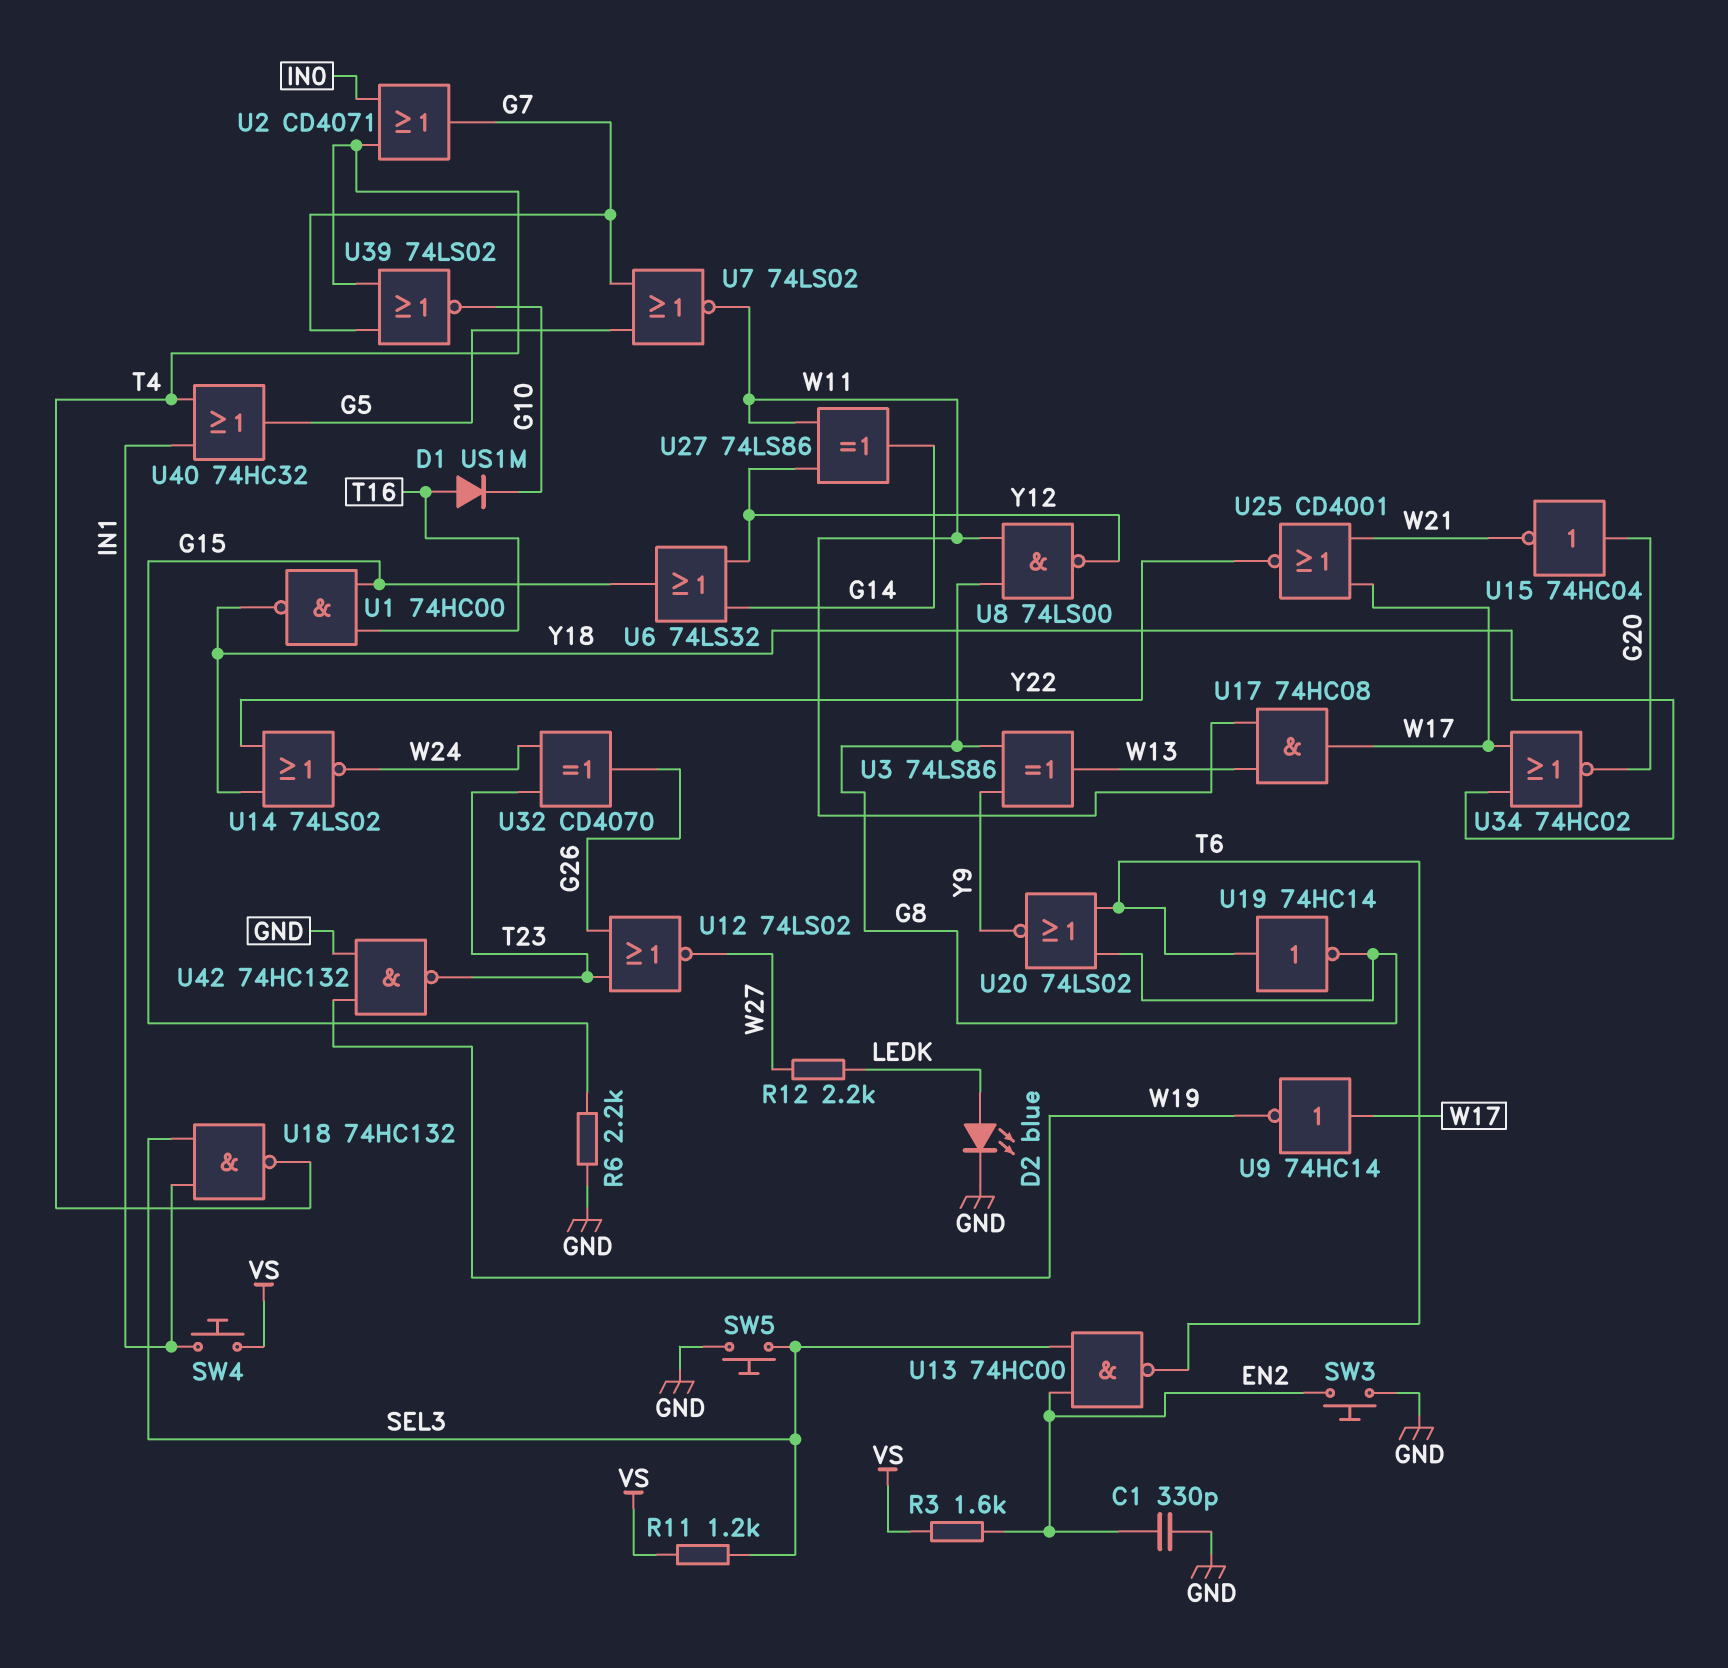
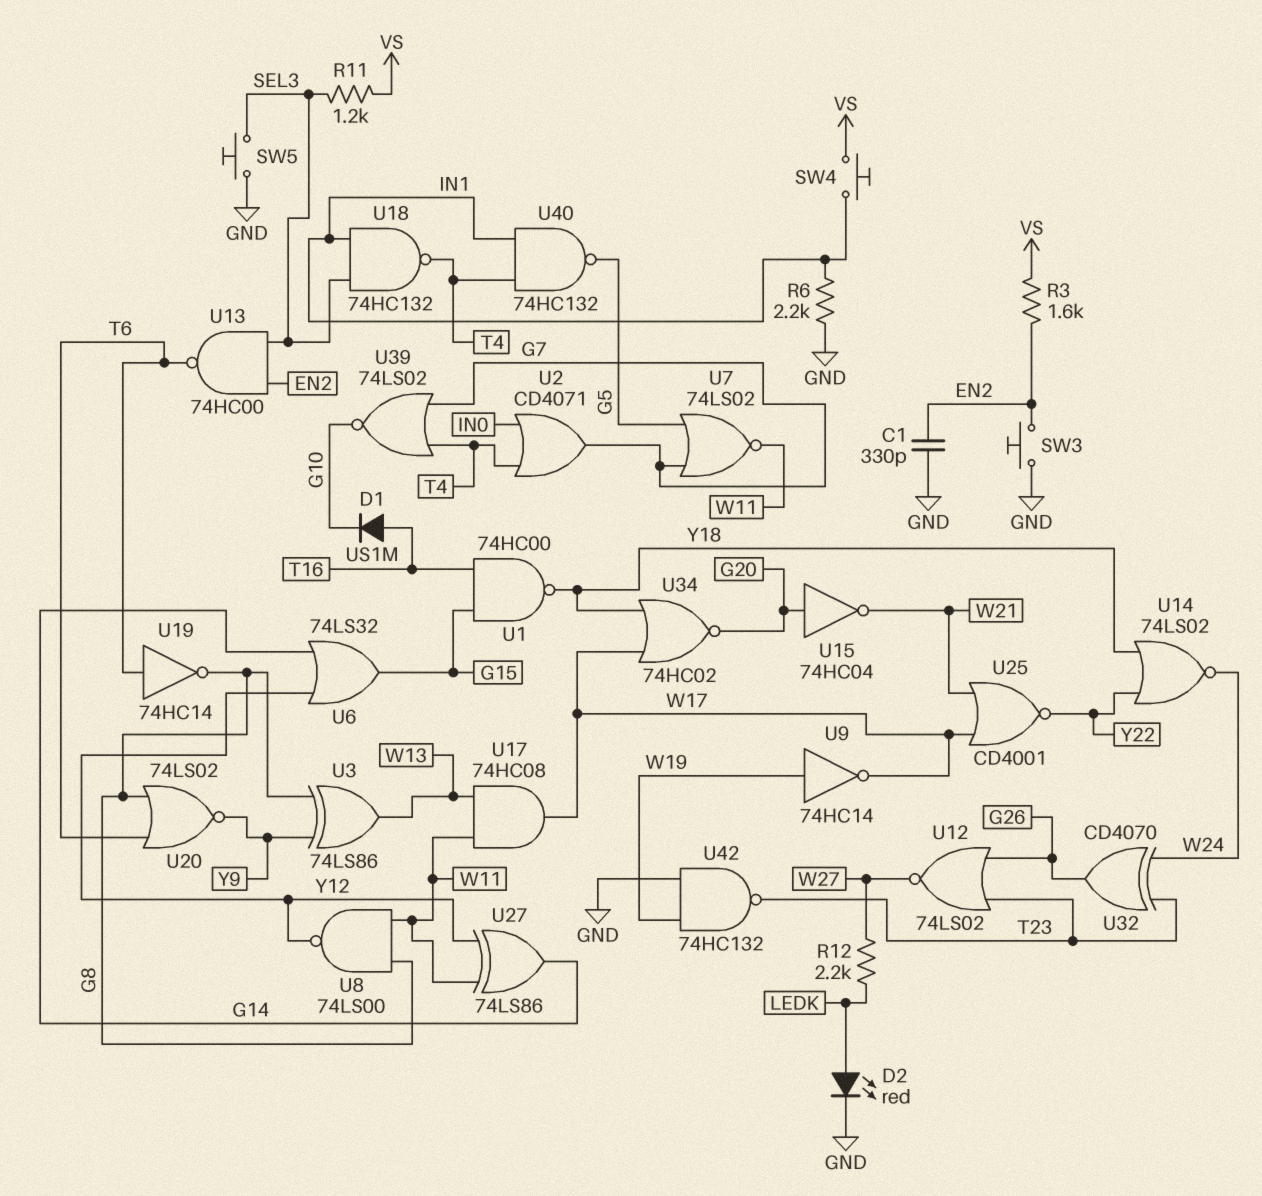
D2: LED blue (A LEDK, K GND) -> LED red (A LEDK, K GND)
R6: 2.2k (G15, GND) -> 2.2k (GND, IN1)
U9: NOT 74HC14 (in W17, out W19) -> NOT 74HC14 (in W19, out W17)
U40: OR 74HC32 (in IN1, in T4, out G5) -> NAND 74HC132 (in IN1, in T4, out G5)

